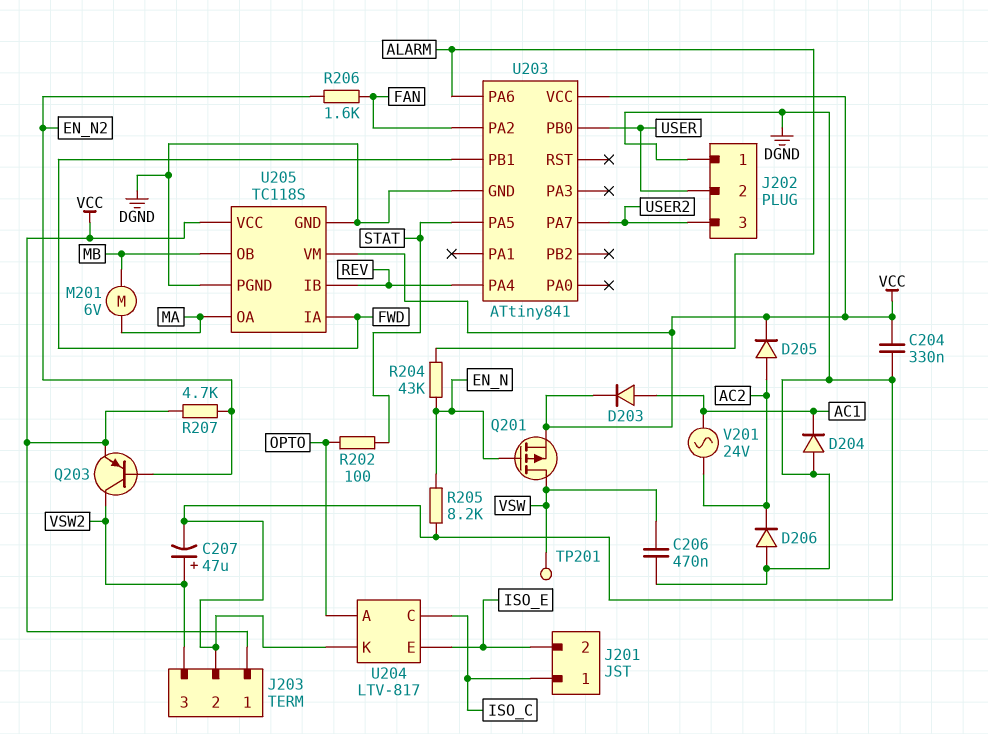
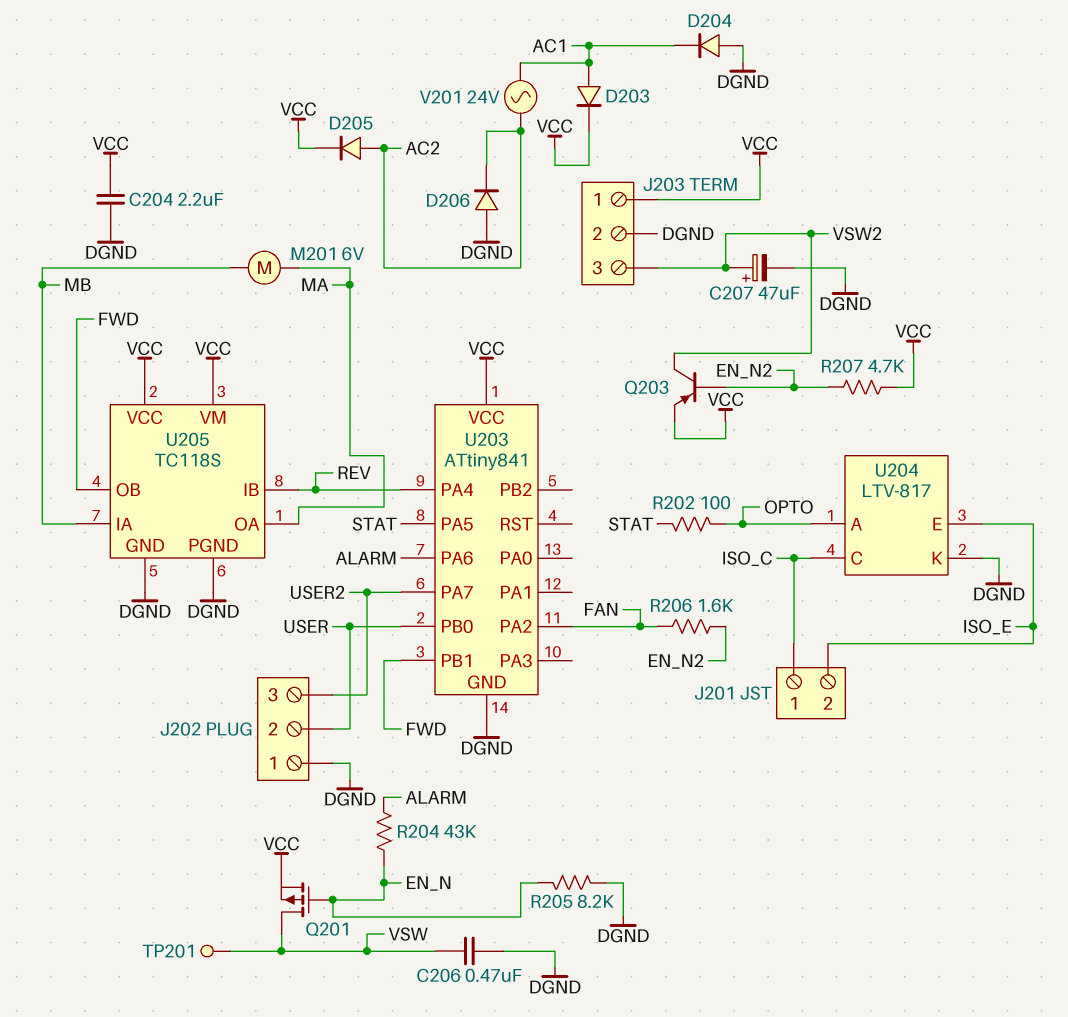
C204: 330nF (DGND, VCC) -> 2.2uF (DGND, VCC)
U205 pin IA: FWD -> MB
U205 pin OB: MB -> FWD

